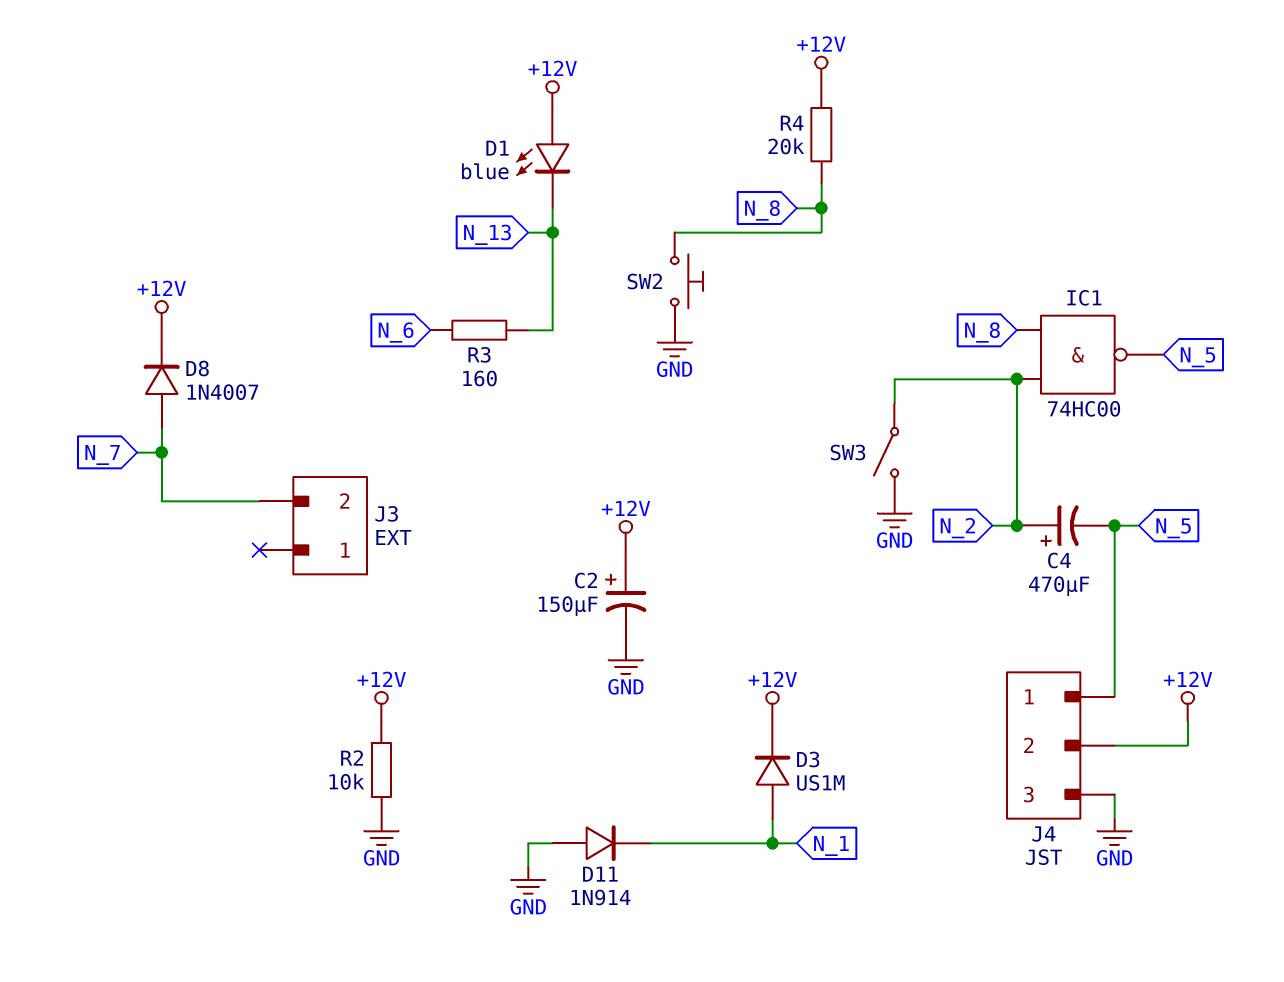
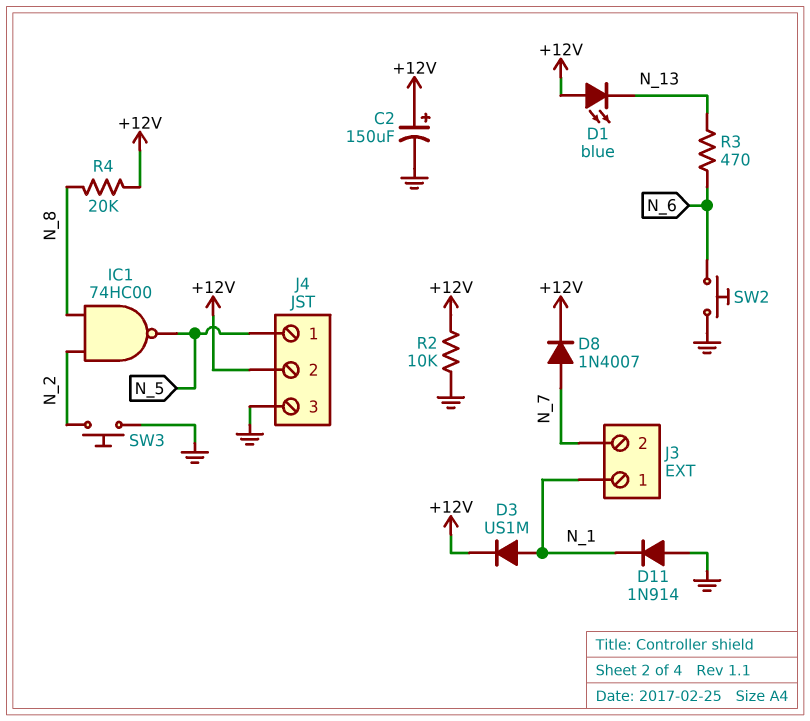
C4: 470uF (plus N_2, minus N_5) -> none
J3 pin 1: none -> N_1
R3: 160 (N_6, N_13) -> 470 (N_6, N_13)
SW2: button (GND, N_8) -> button (GND, N_6)
SW3: switch (GND, N_2) -> button (GND, N_2)

